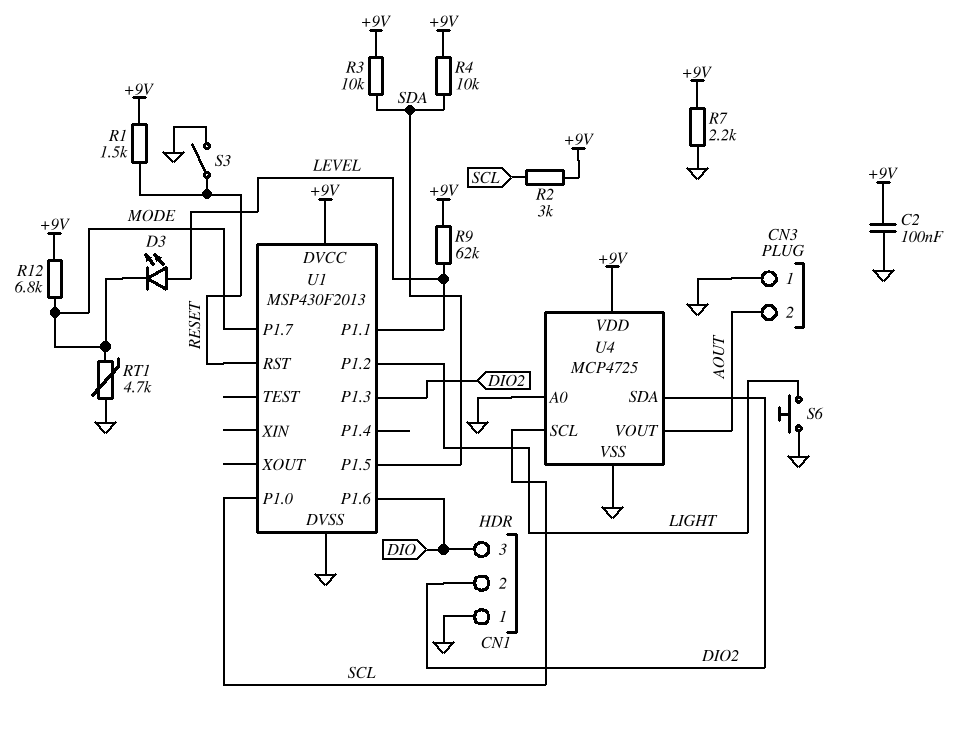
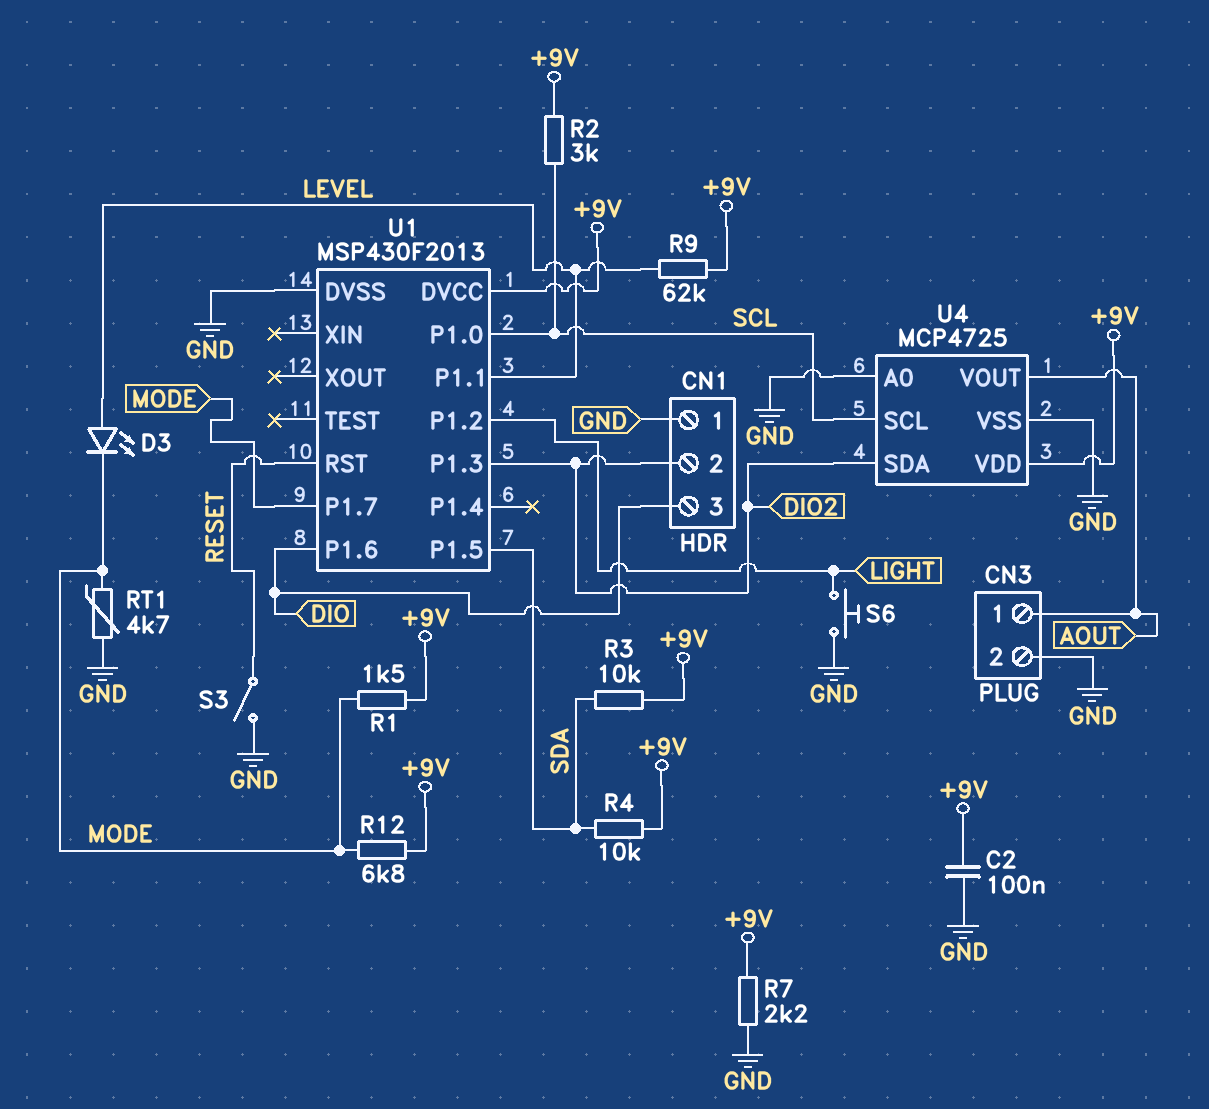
CN3 pin 1: GND -> AOUT
CN3 pin 2: AOUT -> GND
R1: 1.5k (+9V, RESET) -> 1.5k (+9V, MODE)

